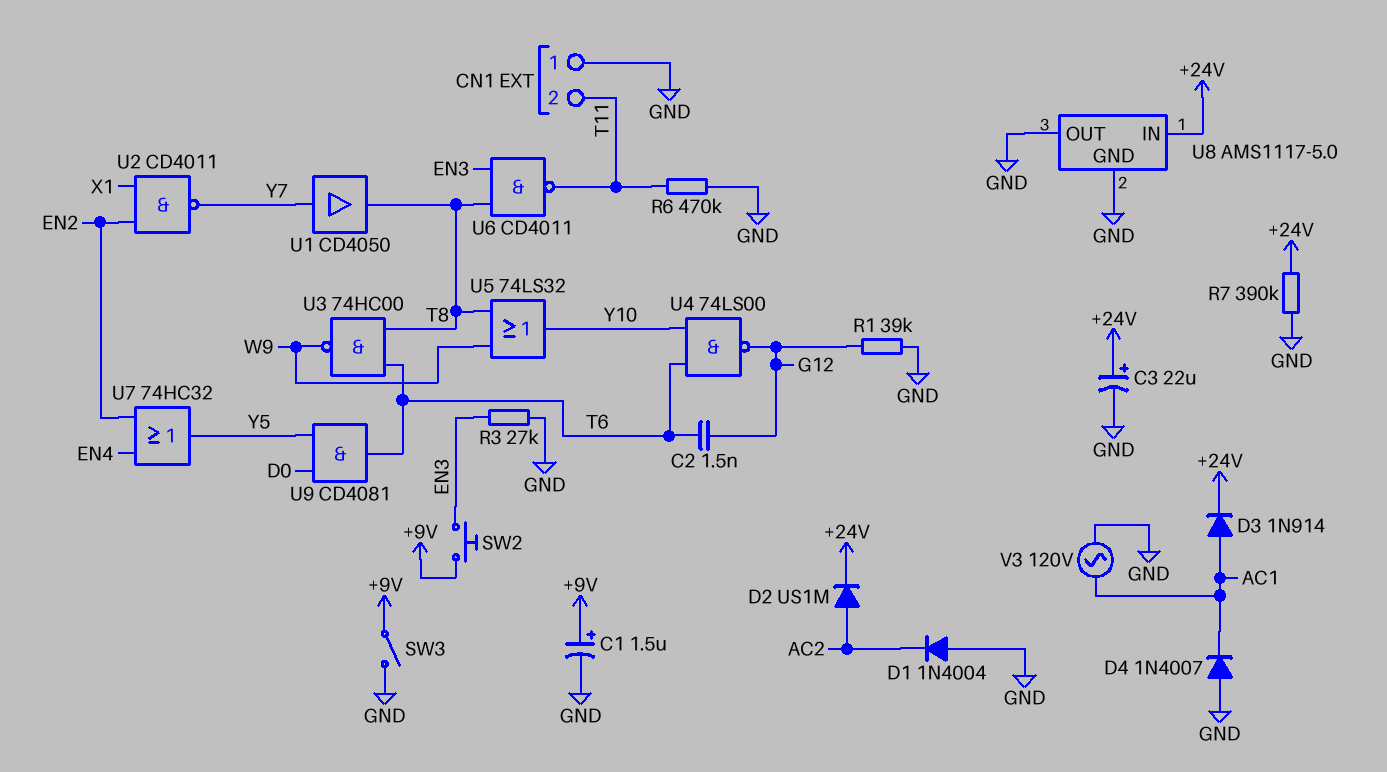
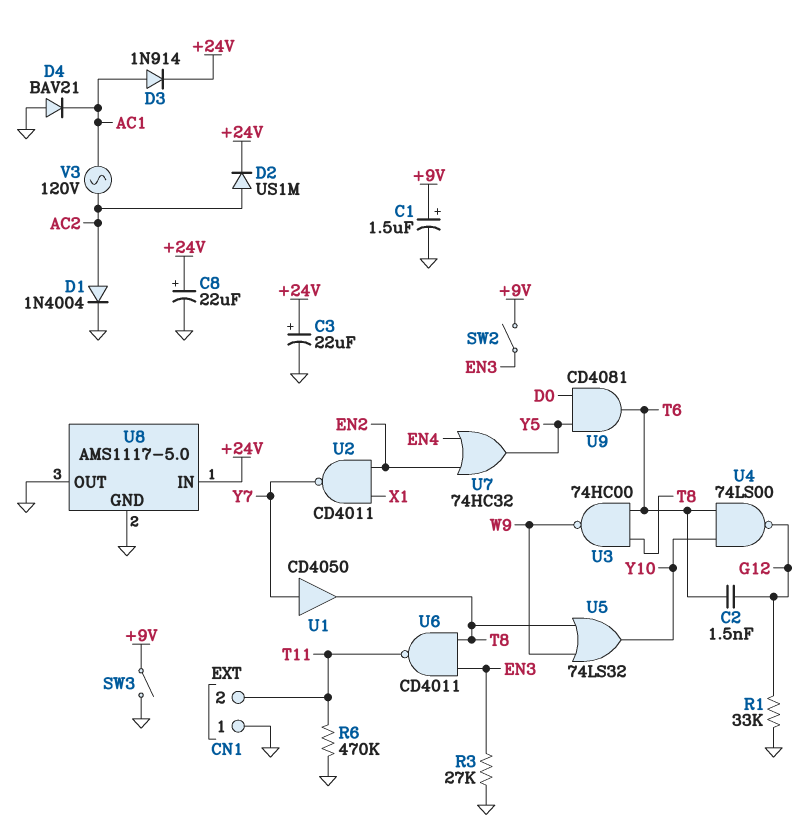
C8: none -> 22uF (plus +24V, minus GND)
D1: diode 1N4004 (A GND, K AC2) -> diode 1N4004 (A AC2, K GND)
D4: diode 1N4007 (A GND, K AC1) -> diode BAV21 (A GND, K AC1)
R1: 39k (G12, GND) -> 33k (G12, GND)
R7: 390k (+24V, GND) -> none
SW2: button (+9V, EN3) -> switch (+9V, EN3)
V3: AC 120V (AC1, GND) -> AC 120V (AC1, AC2)

